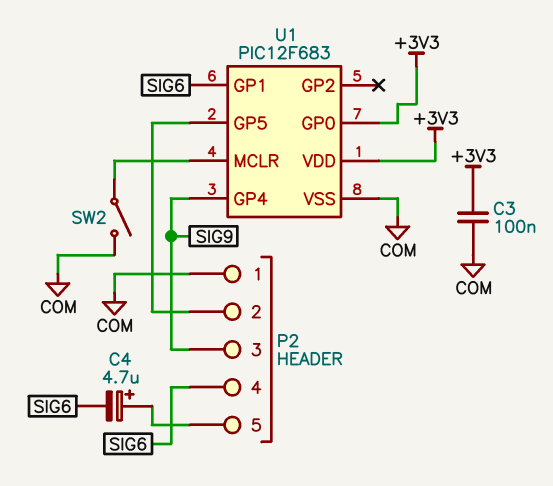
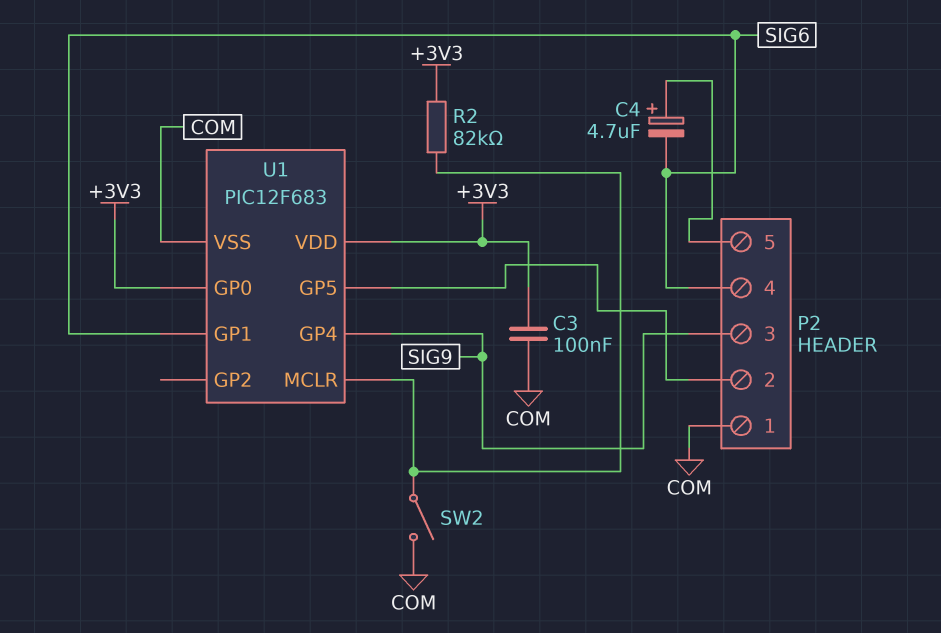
R2: none -> 82k (+3V3, U1/MCLR)

